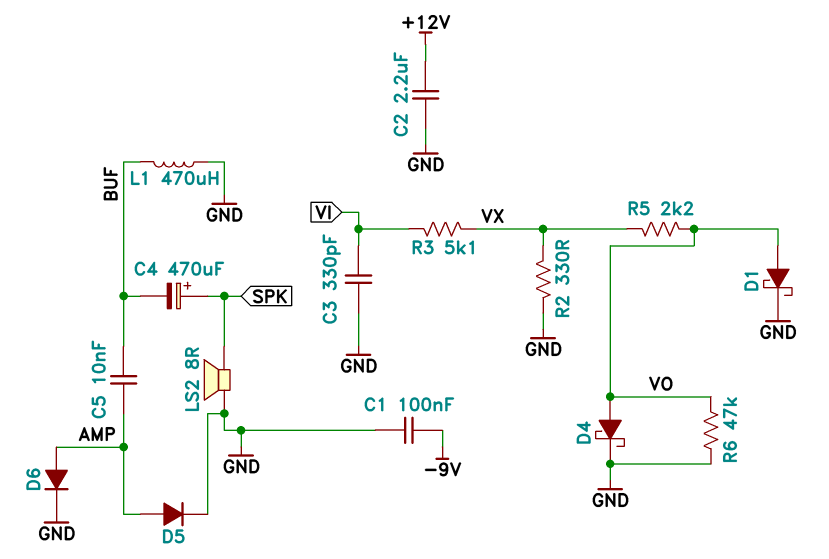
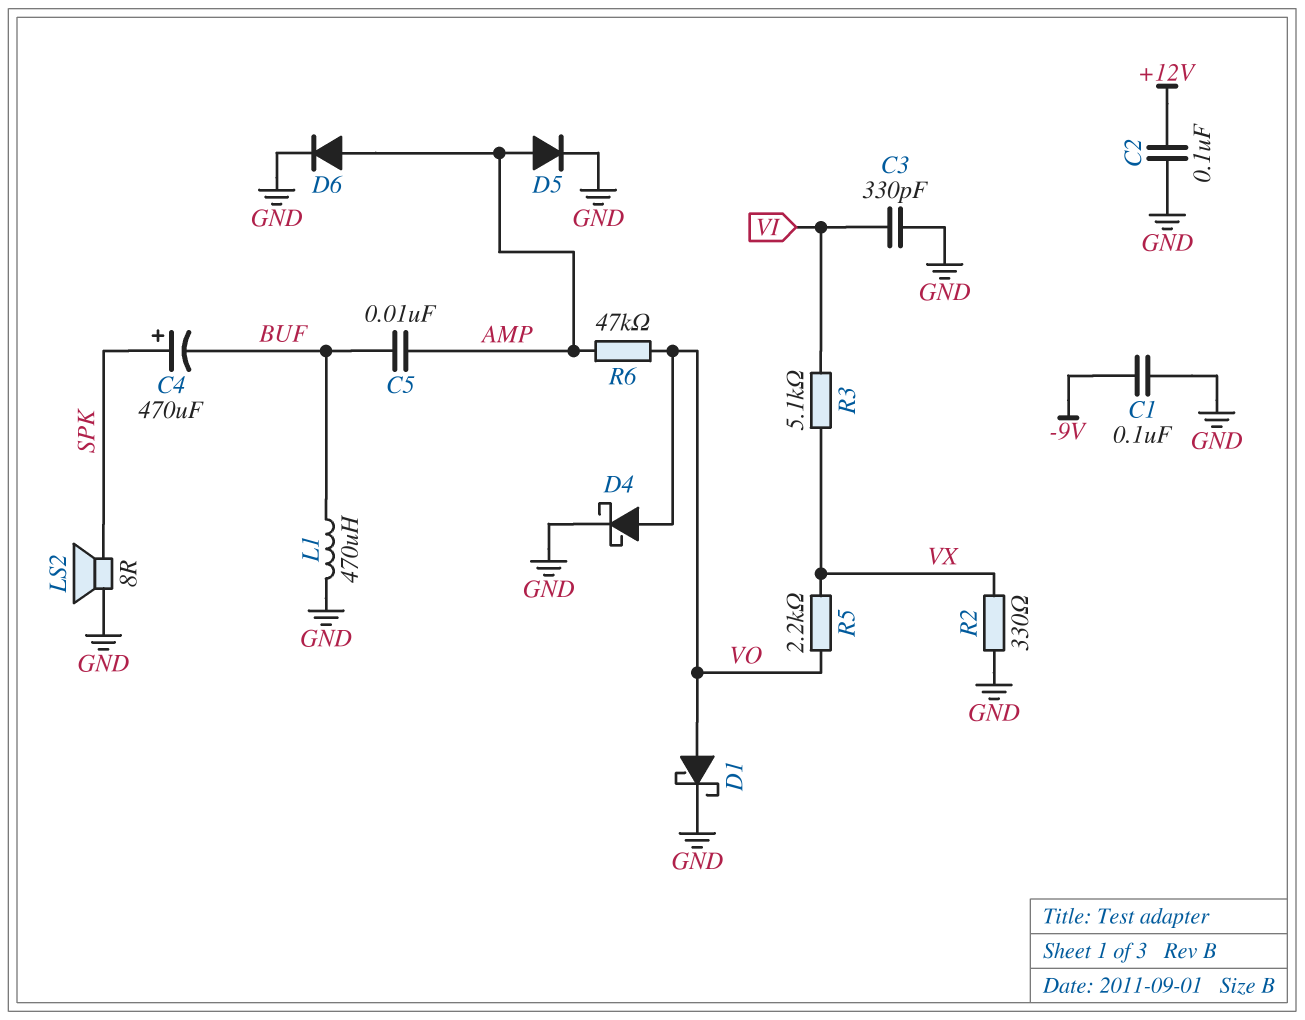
C2: 2.2uF (+12V, GND) -> 100nF (+12V, GND)
R6: 47k (GND, VO) -> 47k (AMP, VO)

